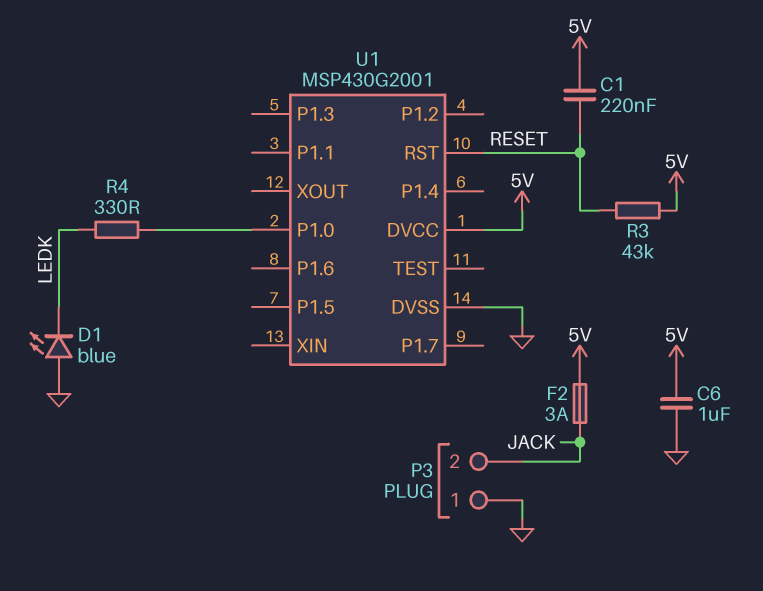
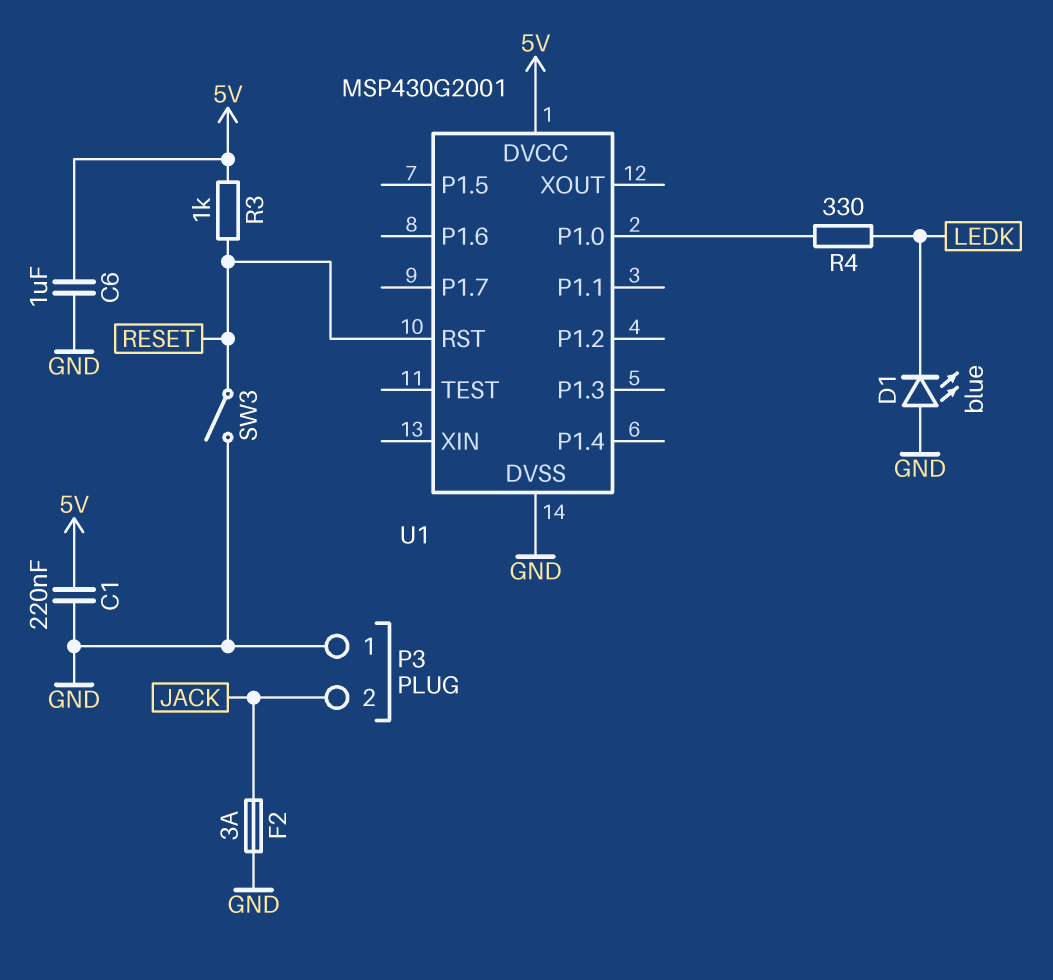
C1: 220nF (5V, RESET) -> 220nF (5V, GND)
F2: 3A (5V, JACK) -> 3A (GND, JACK)
R3: 43k (5V, RESET) -> 1k (5V, RESET)
SW3: none -> switch (GND, RESET)

